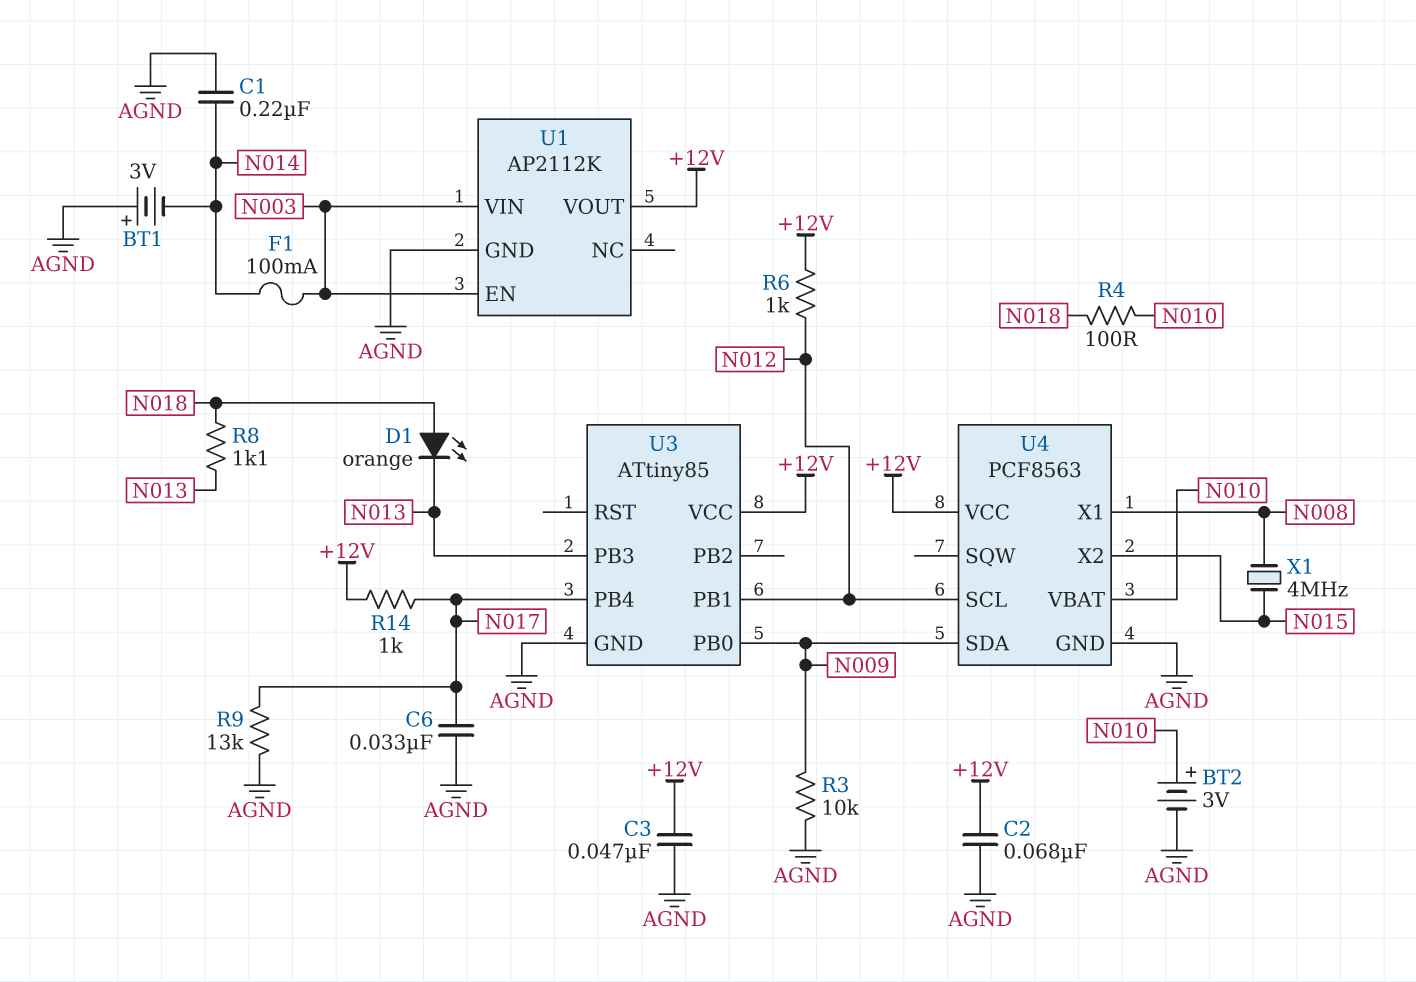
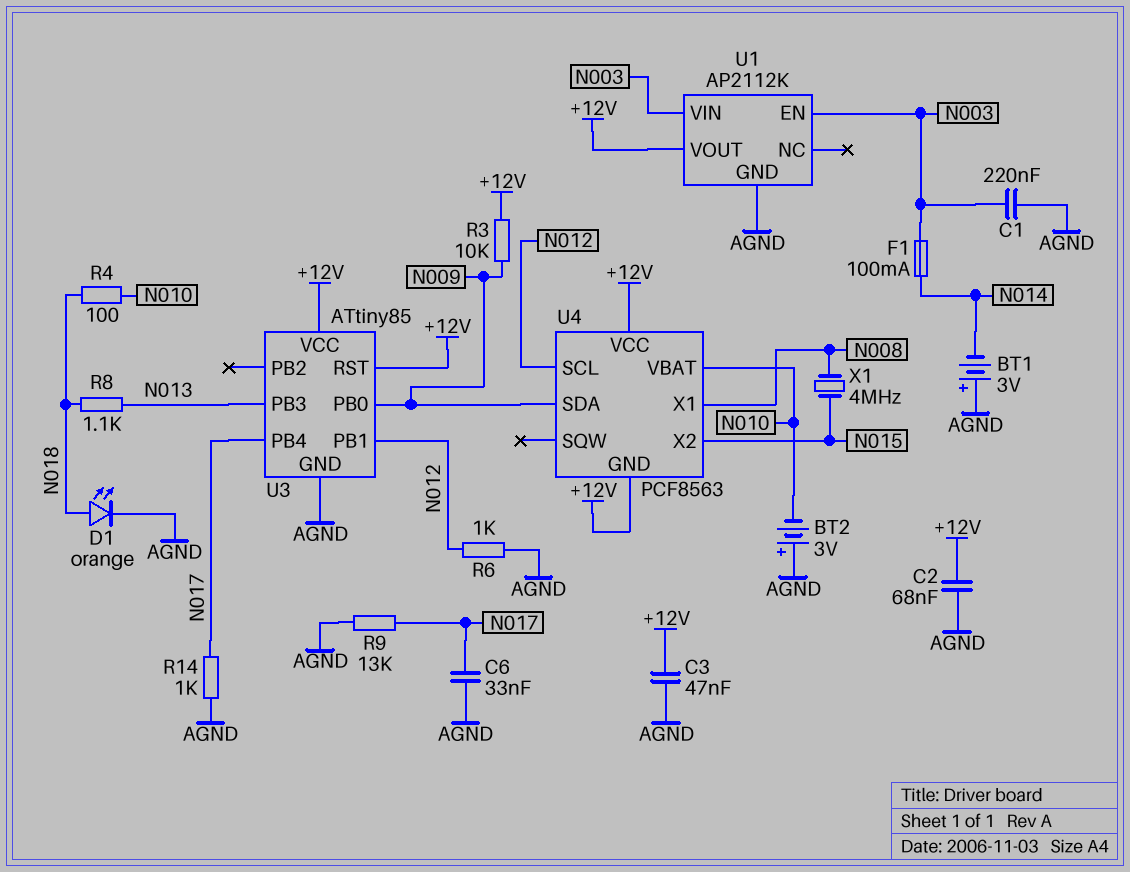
BT2: 3V (plus N010, minus AGND) -> 3V (plus AGND, minus N010)
C1: 220nF (AGND, N014) -> 220nF (AGND, N003)
D1: LED orange (A N018, K N013) -> LED orange (A N018, K AGND)
R3: 10k (AGND, N009) -> 10k (+12V, N009)
R6: 1k (+12V, N012) -> 1k (AGND, N012)
R14: 1k (+12V, N017) -> 1k (AGND, N017)
U3 pin RST: none -> +12V
U4 pin GND: AGND -> +12V

